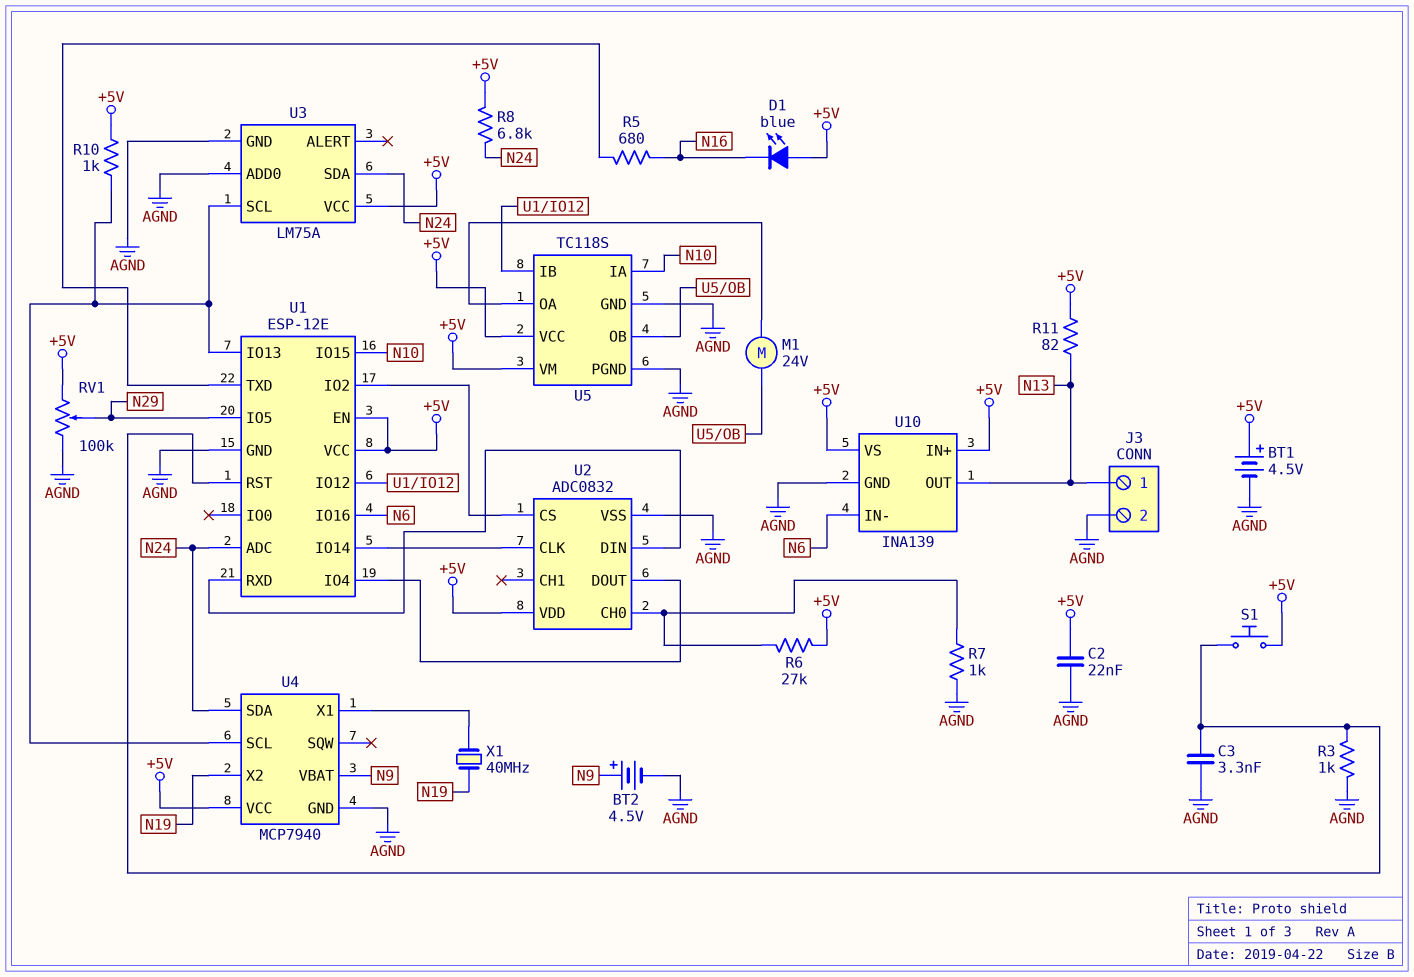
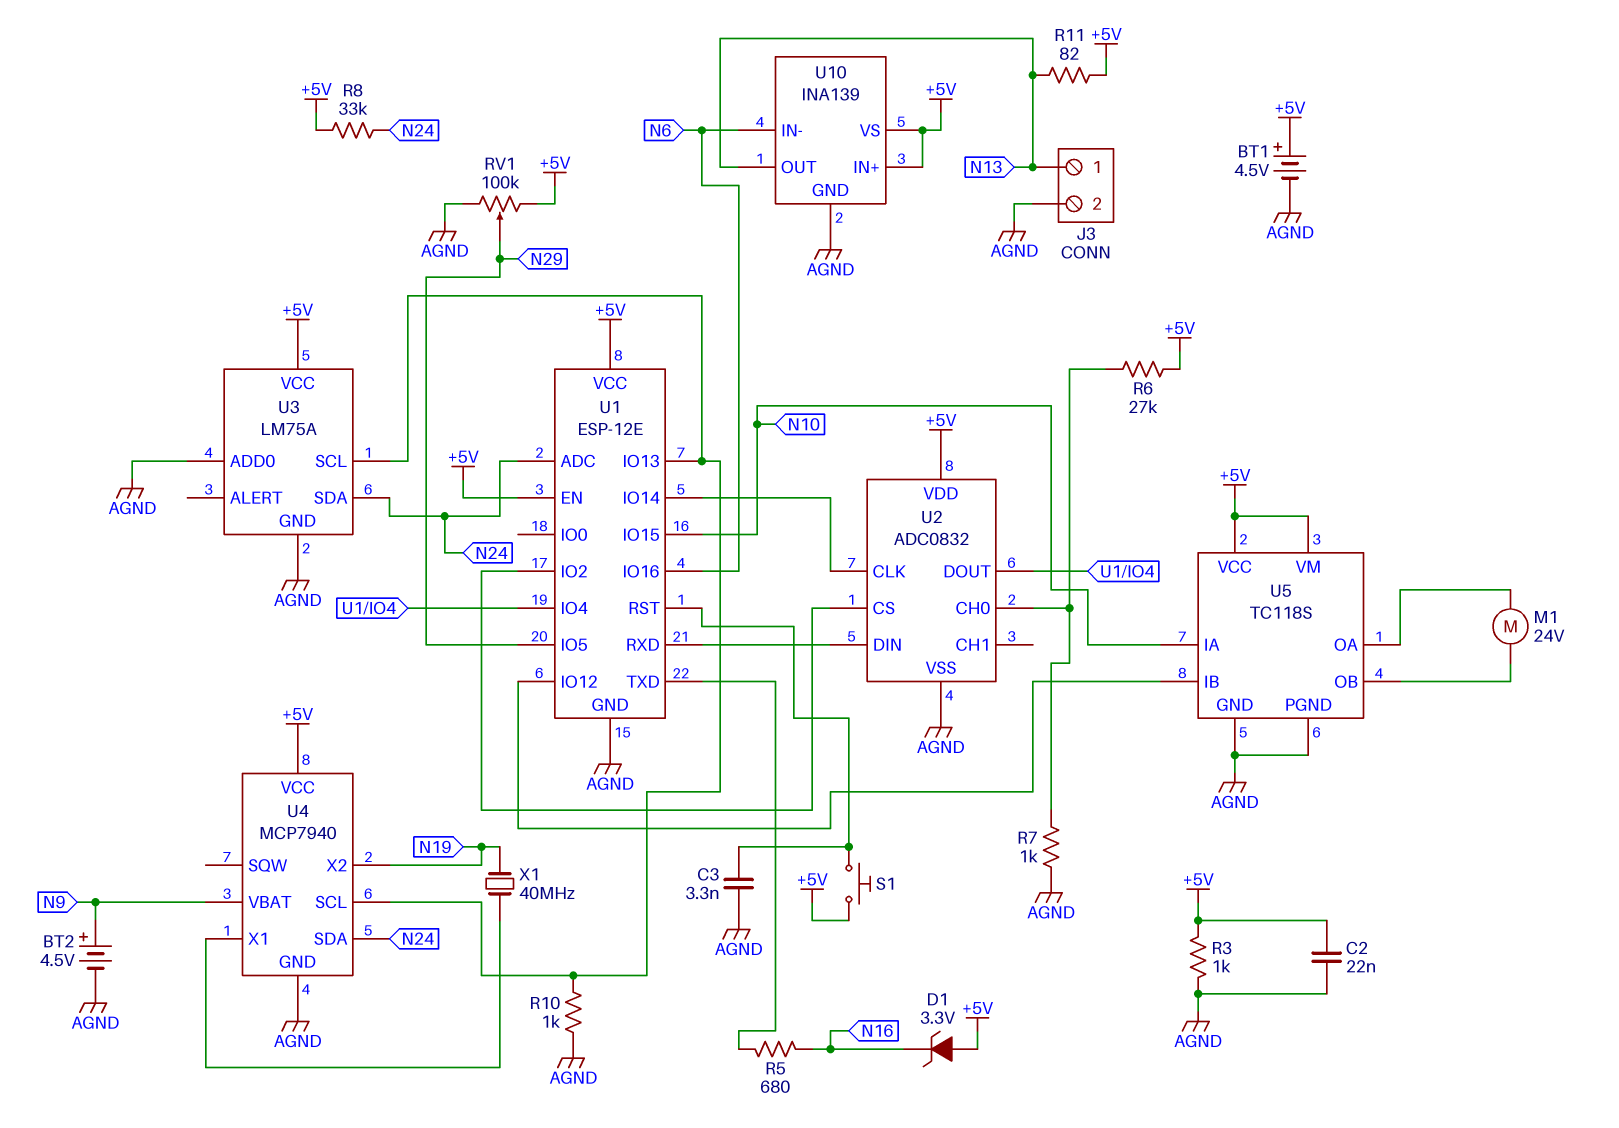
D1: LED blue (A +5V, K N16) -> zener 3.3V (A +5V, K N16)
R3: 1k (AGND, U1/RST) -> 1k (+5V, AGND)
R8: 6.8k (+5V, N24) -> 33k (+5V, N24)
R10: 1k (+5V, U1/IO13) -> 1k (AGND, U1/IO13)

